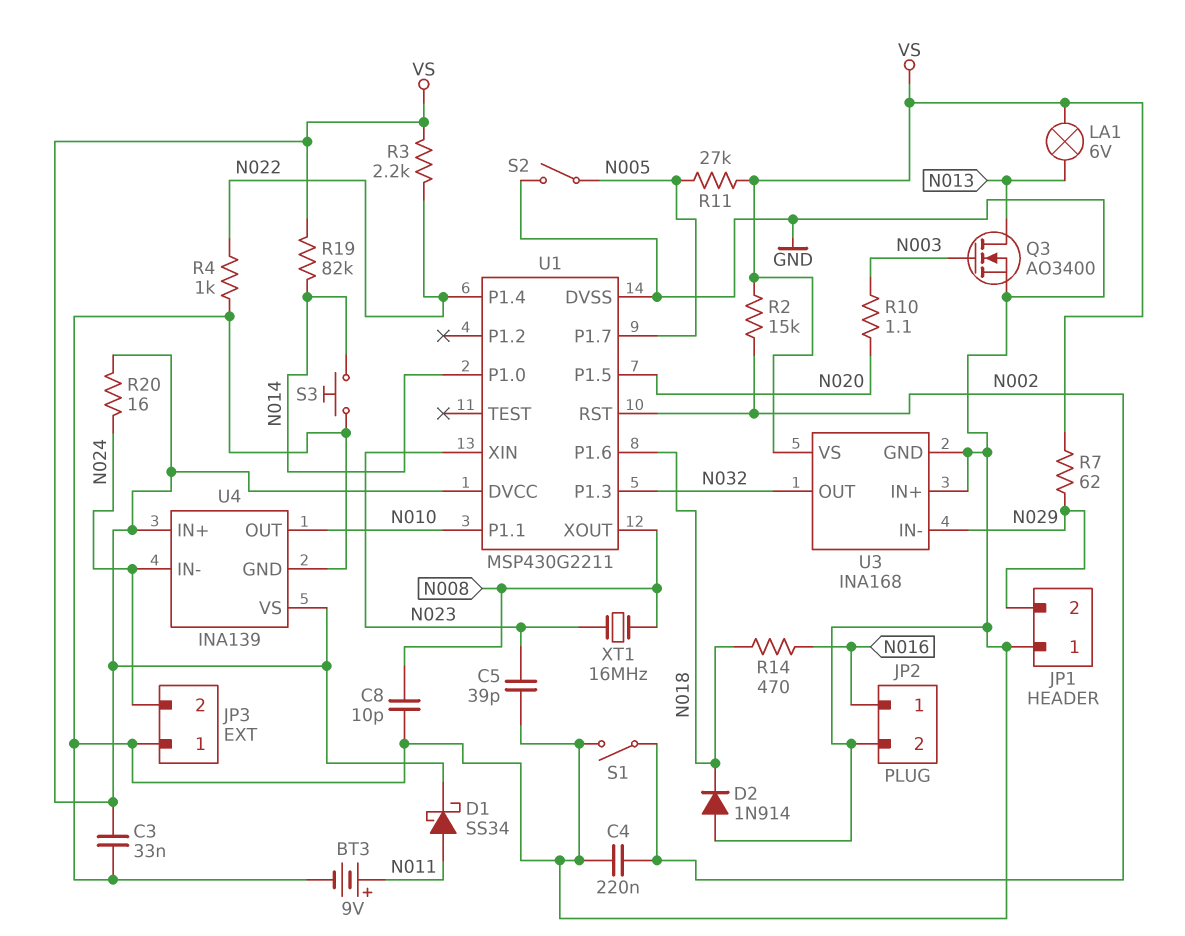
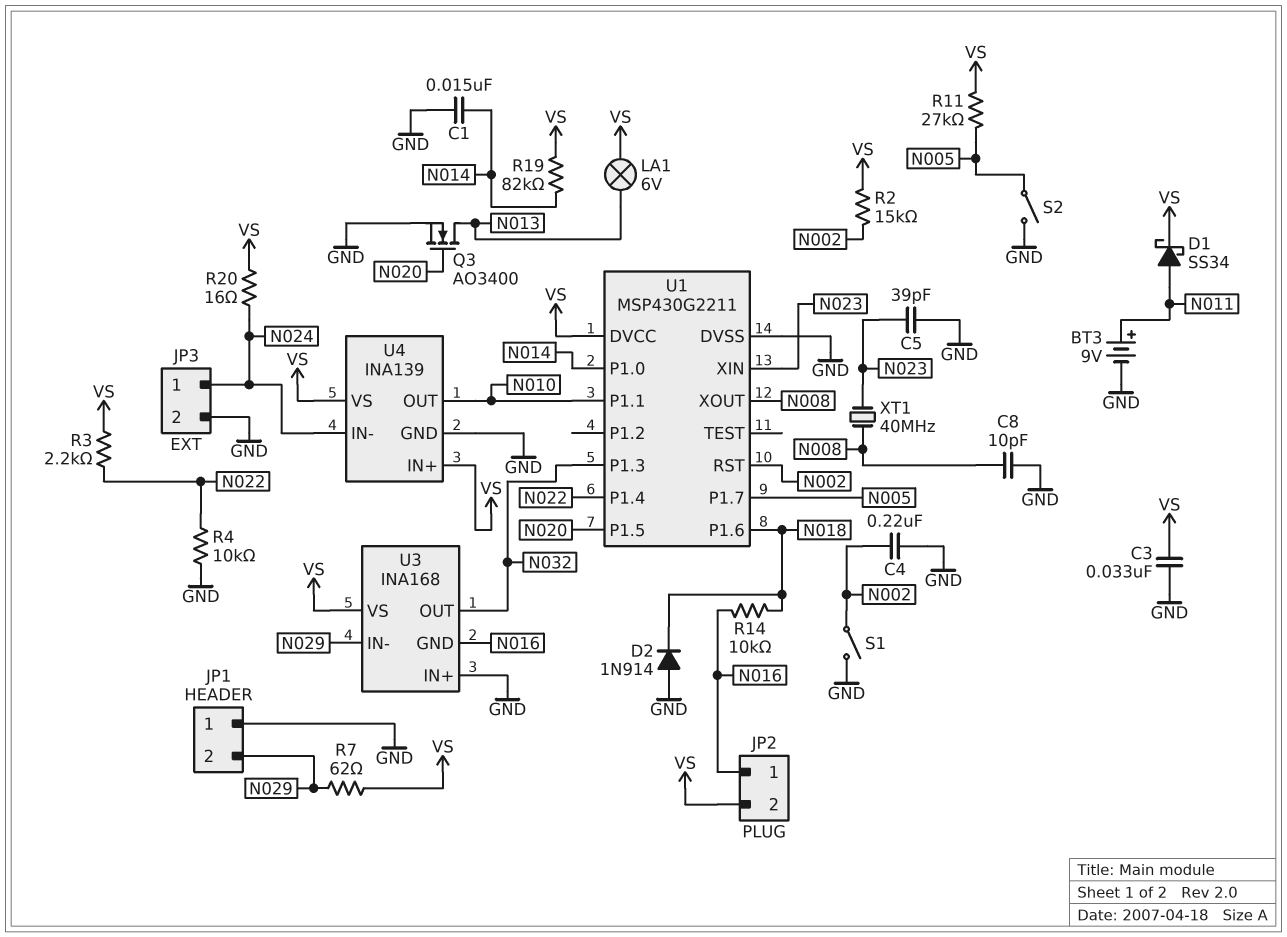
C1: none -> 15nF (GND, N014)
JP2 pin 2: GND -> VS
JP3 pin 1: GND -> N024
JP3 pin 2: N024 -> GND
Q3: NMOS AO3400 (G N003, D N013, S GND) -> NMOS AO3400 (G N020, D N013, S GND)
R4: 1k (GND, N022) -> 10k (GND, N022)
R10: 1.1 (N003, N020) -> none
R14: 470 (N016, N018) -> 10k (N016, N018)
S3: button (GND, N014) -> none
U3 pin GND: GND -> N016
XT1: 16MHz (N008, N023) -> 40MHz (N008, N023)

